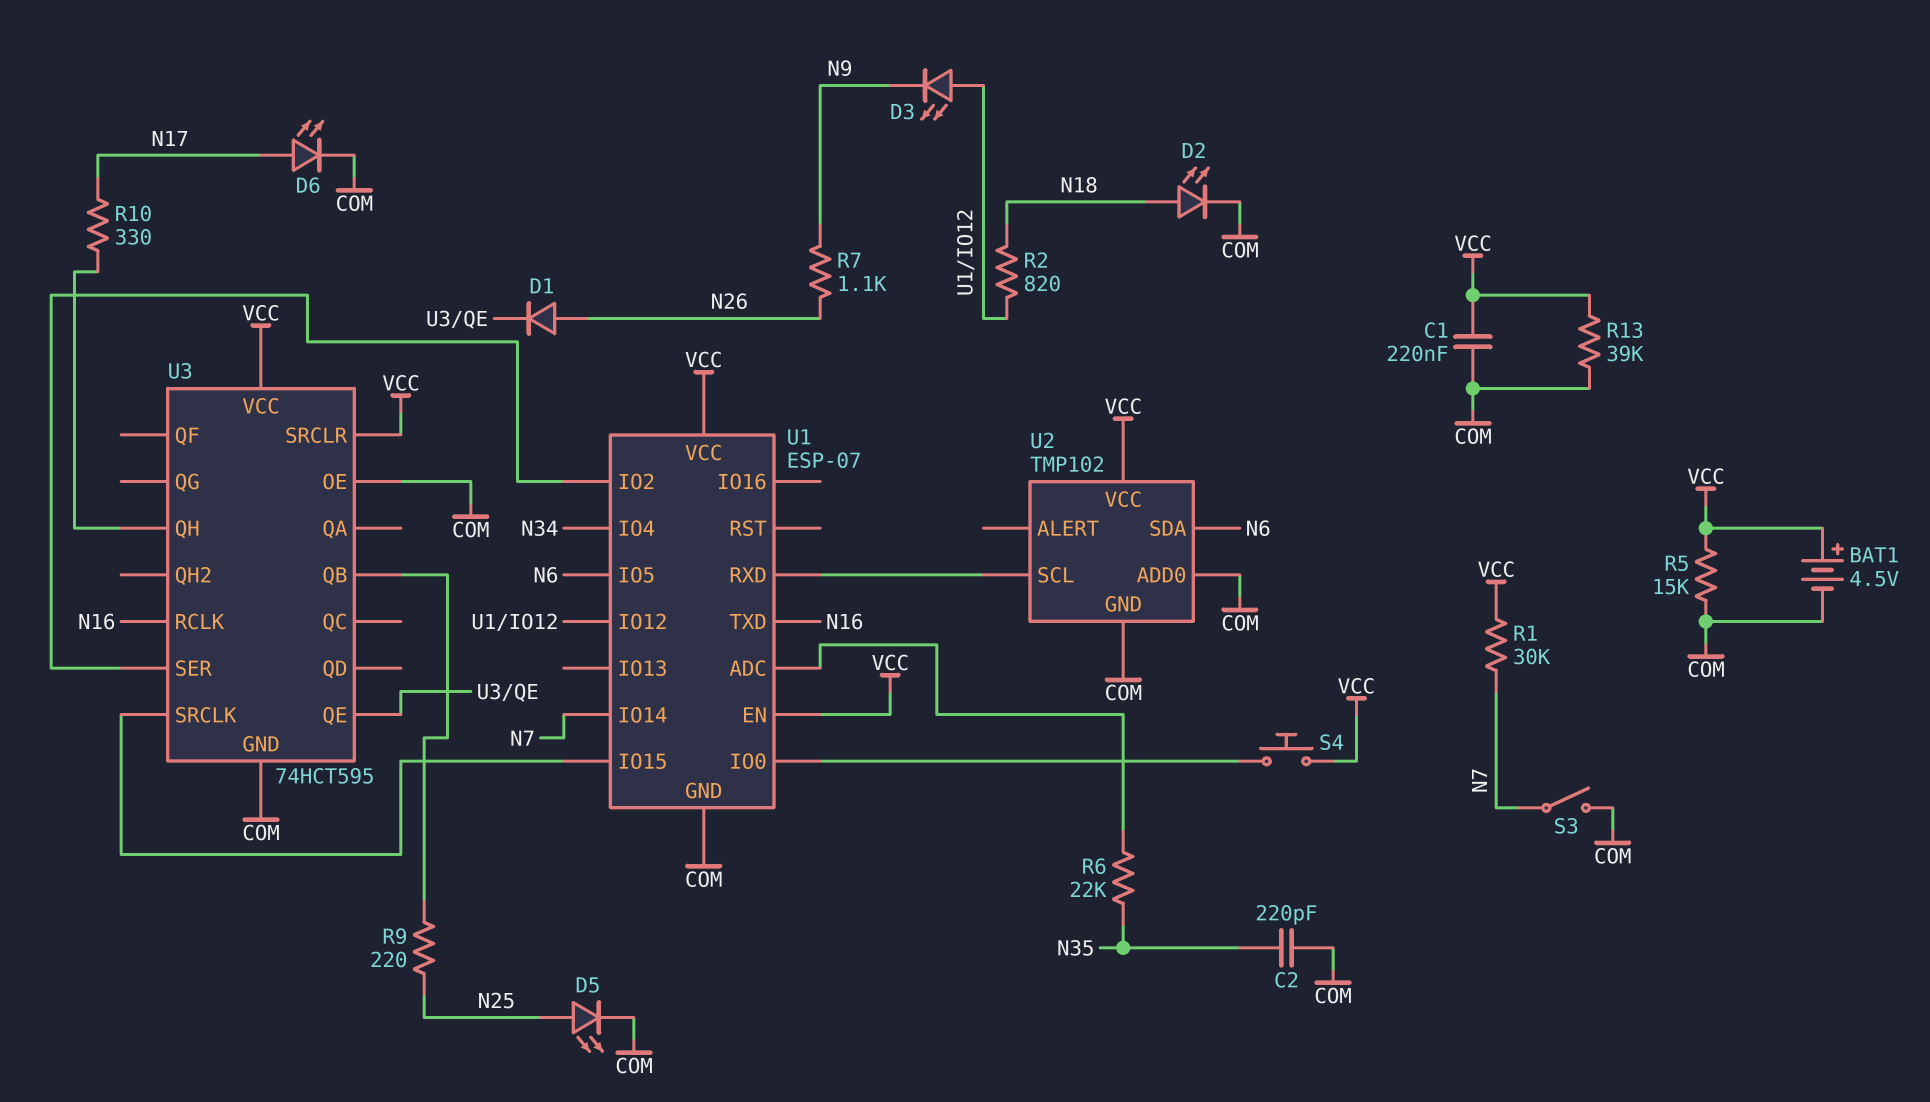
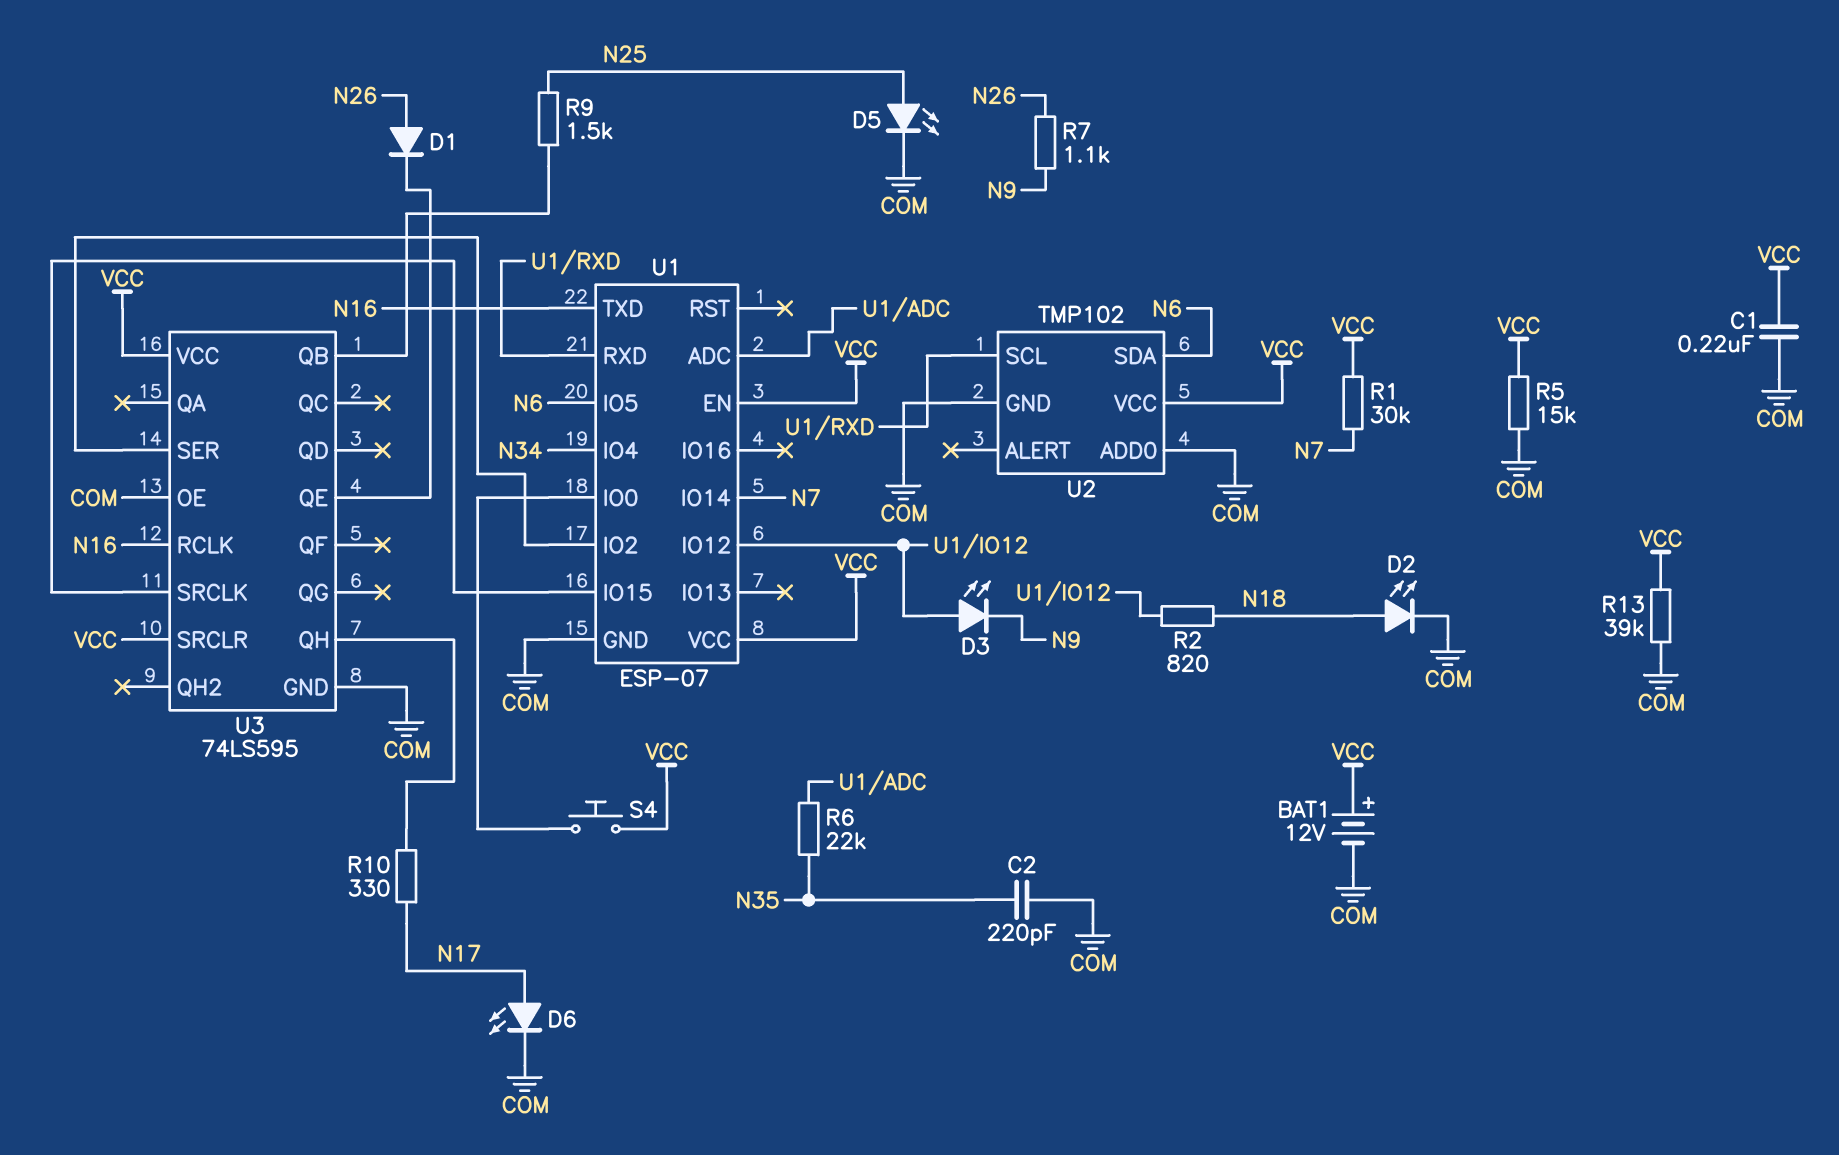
BAT1: 4.5V (plus VCC, minus COM) -> 12V (plus VCC, minus COM)
R9: 220 (N25, U3/QB) -> 1.5k (N25, U3/QB)
S3: switch (COM, N7) -> none
U3: 74HCT595 -> 74LS595

